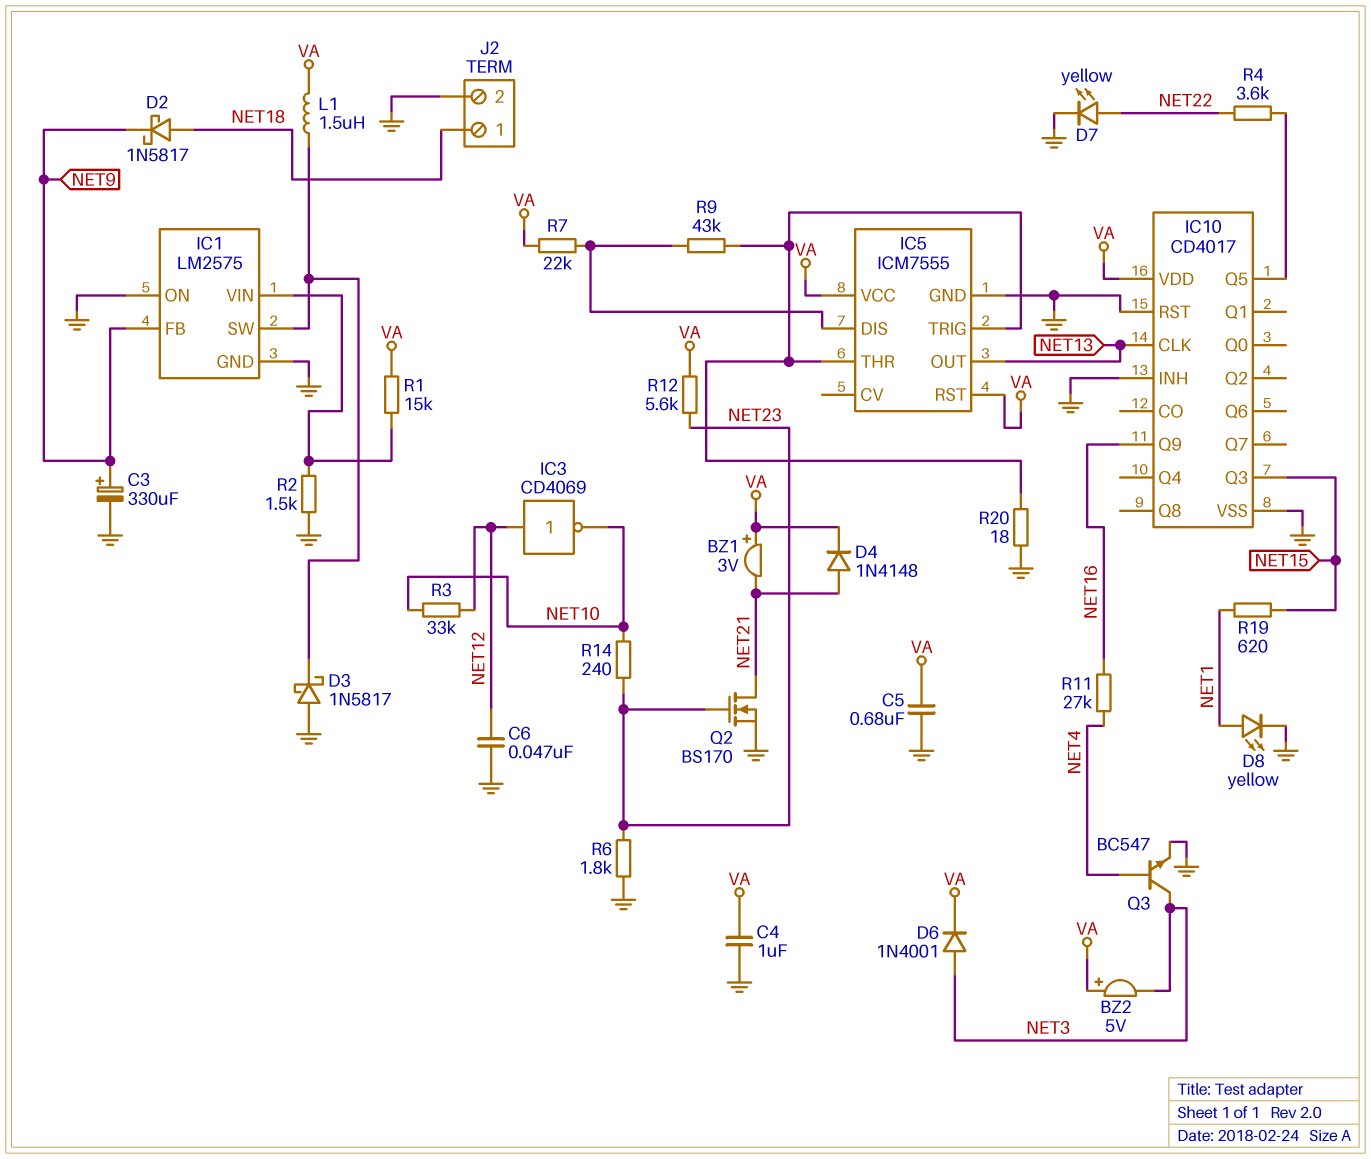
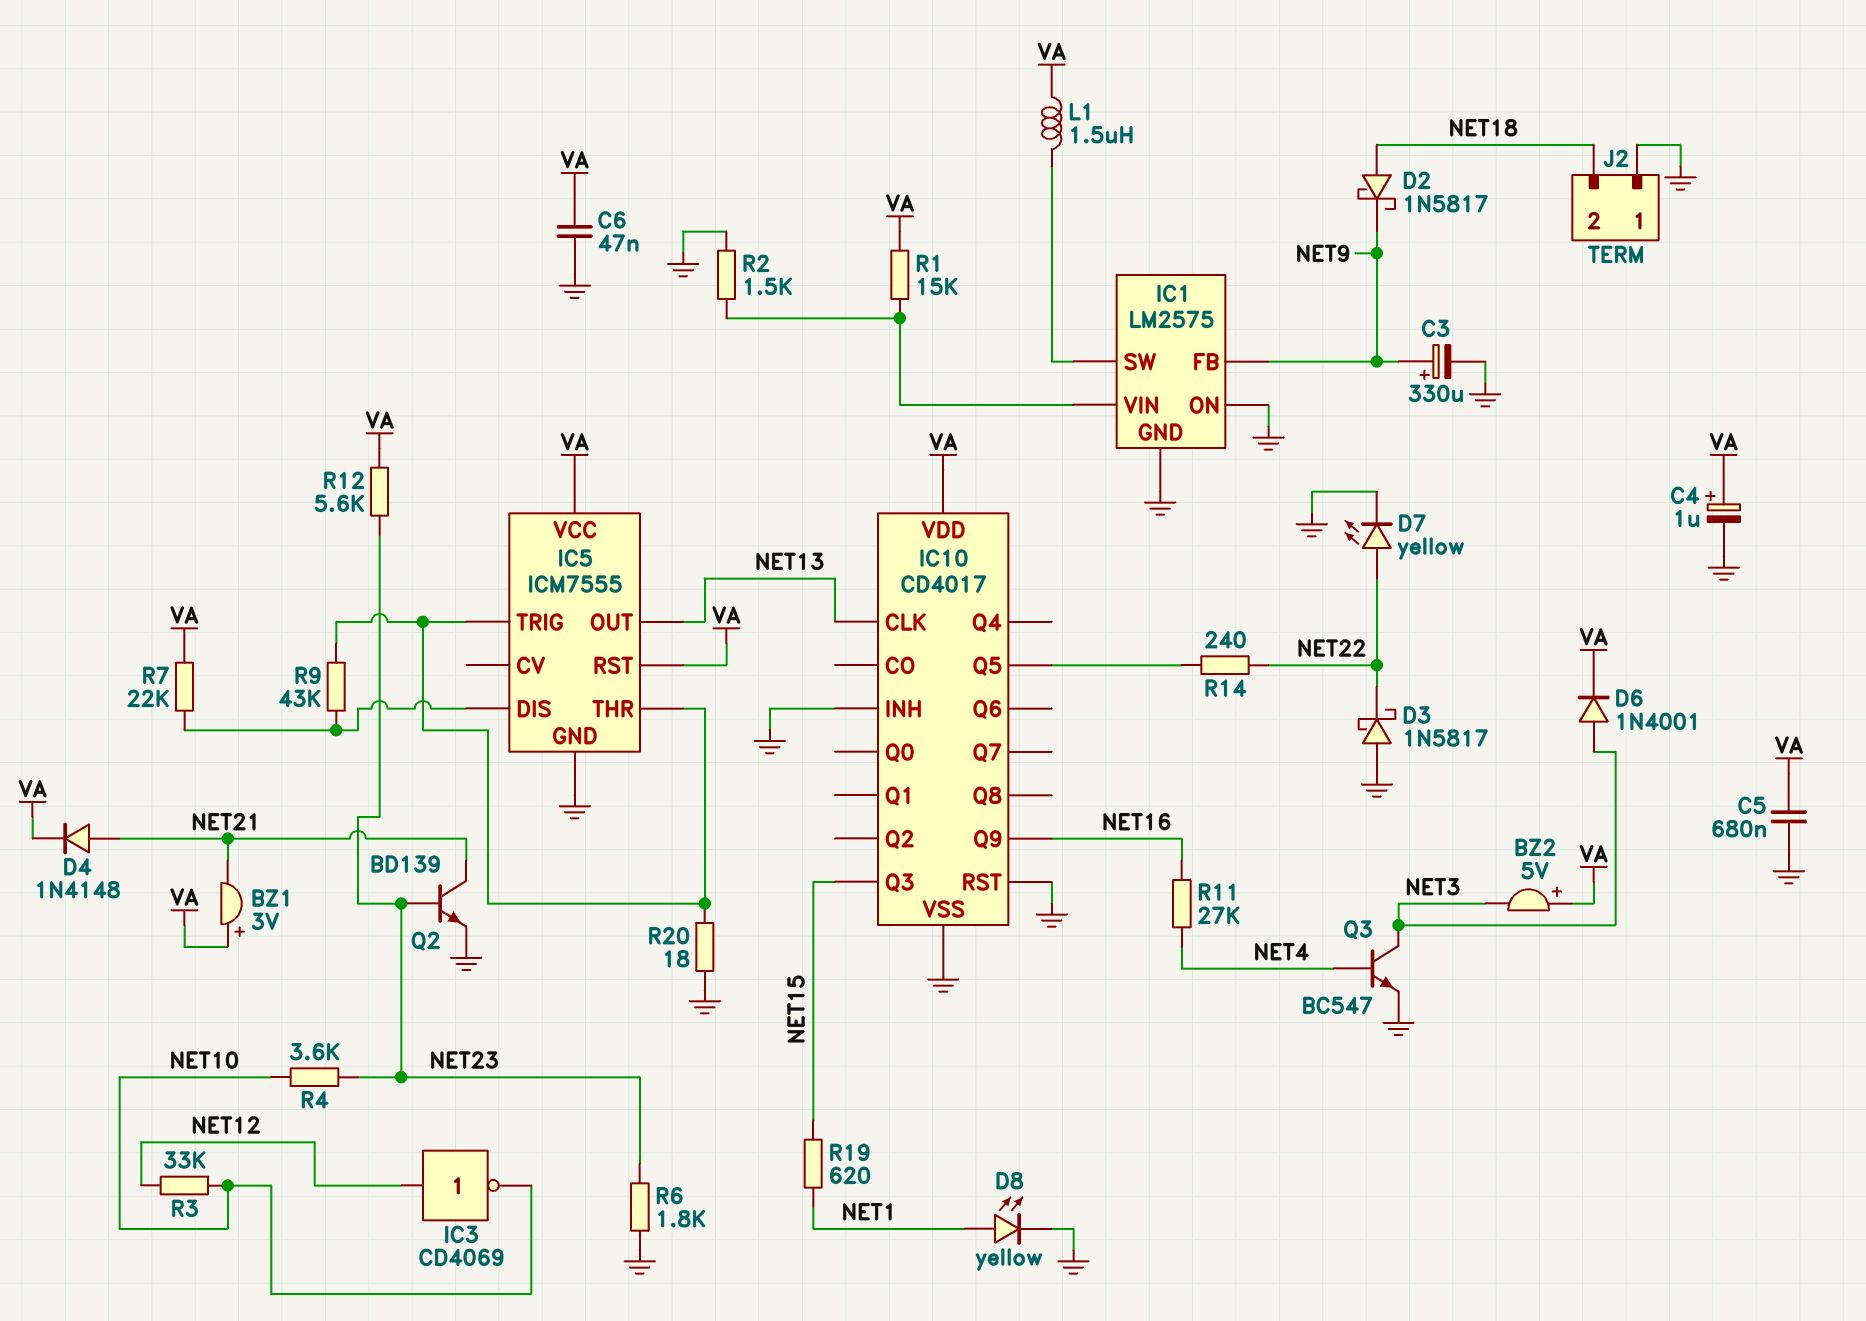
C4: 1uF (GND, VA) -> 1uF (plus VA, minus GND)
C6: 47nF (GND, NET12) -> 47nF (GND, VA)
D3: schottky 1N5817 (A GND, K IC1/SW) -> schottky 1N5817 (A GND, K NET22)
J2 pin 1: NET18 -> GND
J2 pin 2: GND -> NET18
Q2: NMOS BS170 (G NET23, D NET21, S GND) -> NPN BD139 (B NET23, C NET21, E GND)
R4: 3.6k (IC10/Q5, NET22) -> 3.6k (NET10, NET23)
R14: 240 (NET10, NET23) -> 240 (IC10/Q5, NET22)

